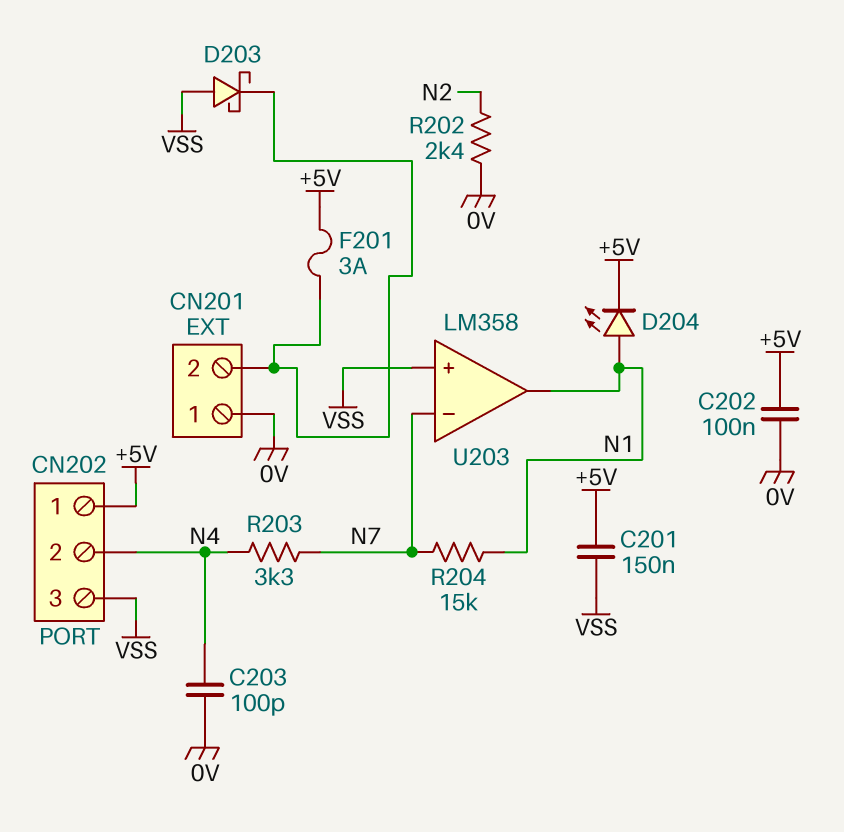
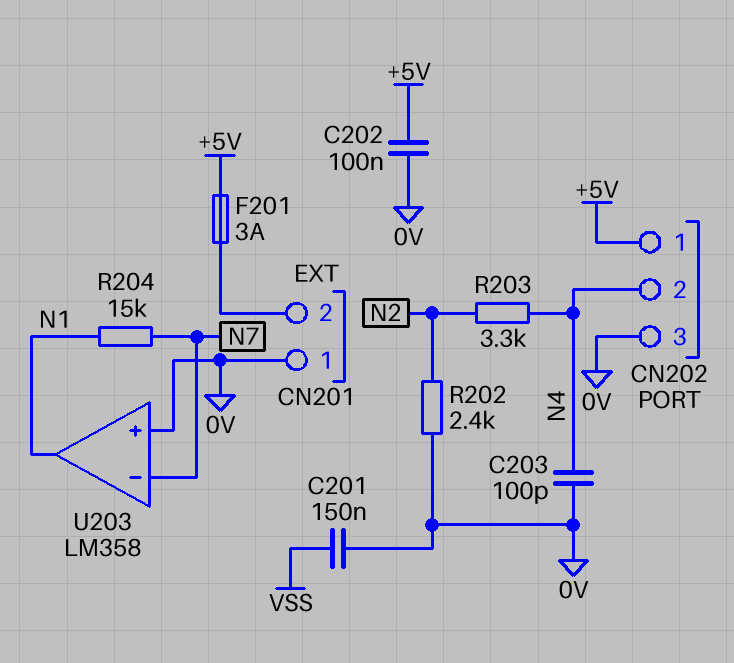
C201: 150nF (+5V, VSS) -> 150nF (0V, VSS)
CN202 pin 3: VSS -> 0V
D203: schottky (A VSS, K CN201/2) -> none
D204: LED (A N1, K +5V) -> none
R203: 3.3k (N4, N7) -> 3.3k (N2, N4)
U203 pin in+: VSS -> 0V

